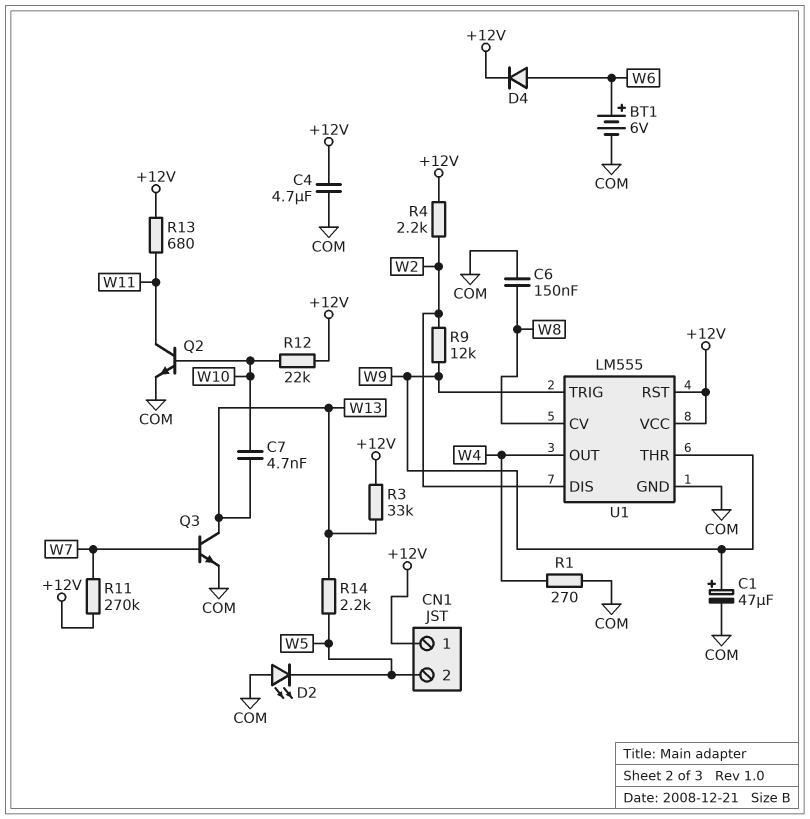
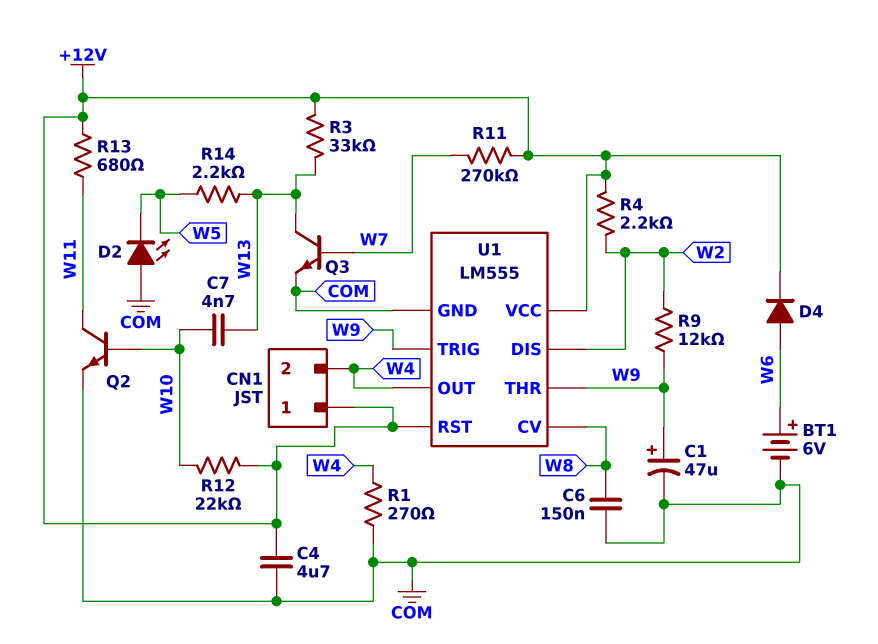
CN1 pin 2: W5 -> W4

